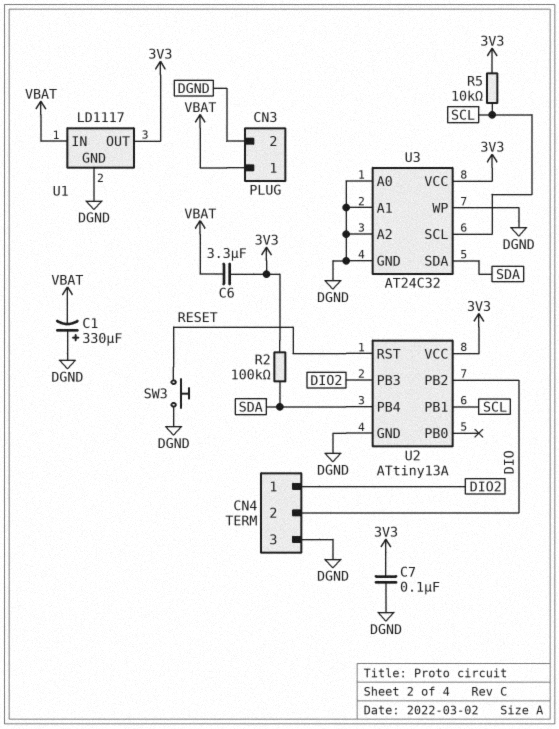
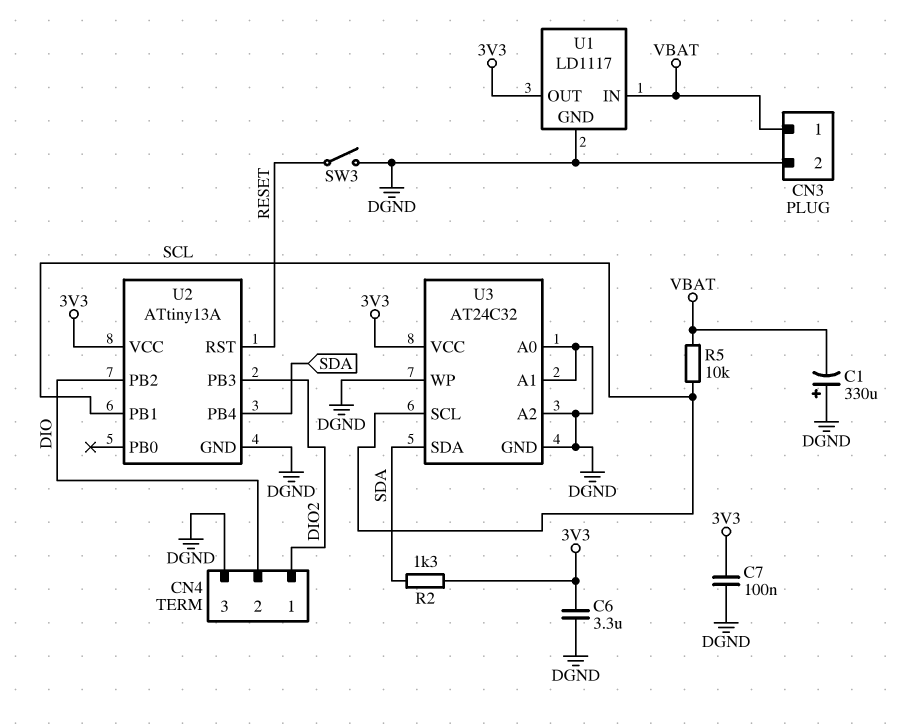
C6: 3.3uF (3V3, VBAT) -> 3.3uF (3V3, DGND)
R2: 100k (3V3, SDA) -> 1.3k (3V3, SDA)
R5: 10k (3V3, SCL) -> 10k (SCL, VBAT)
SW3: button (DGND, RESET) -> switch (DGND, RESET)

